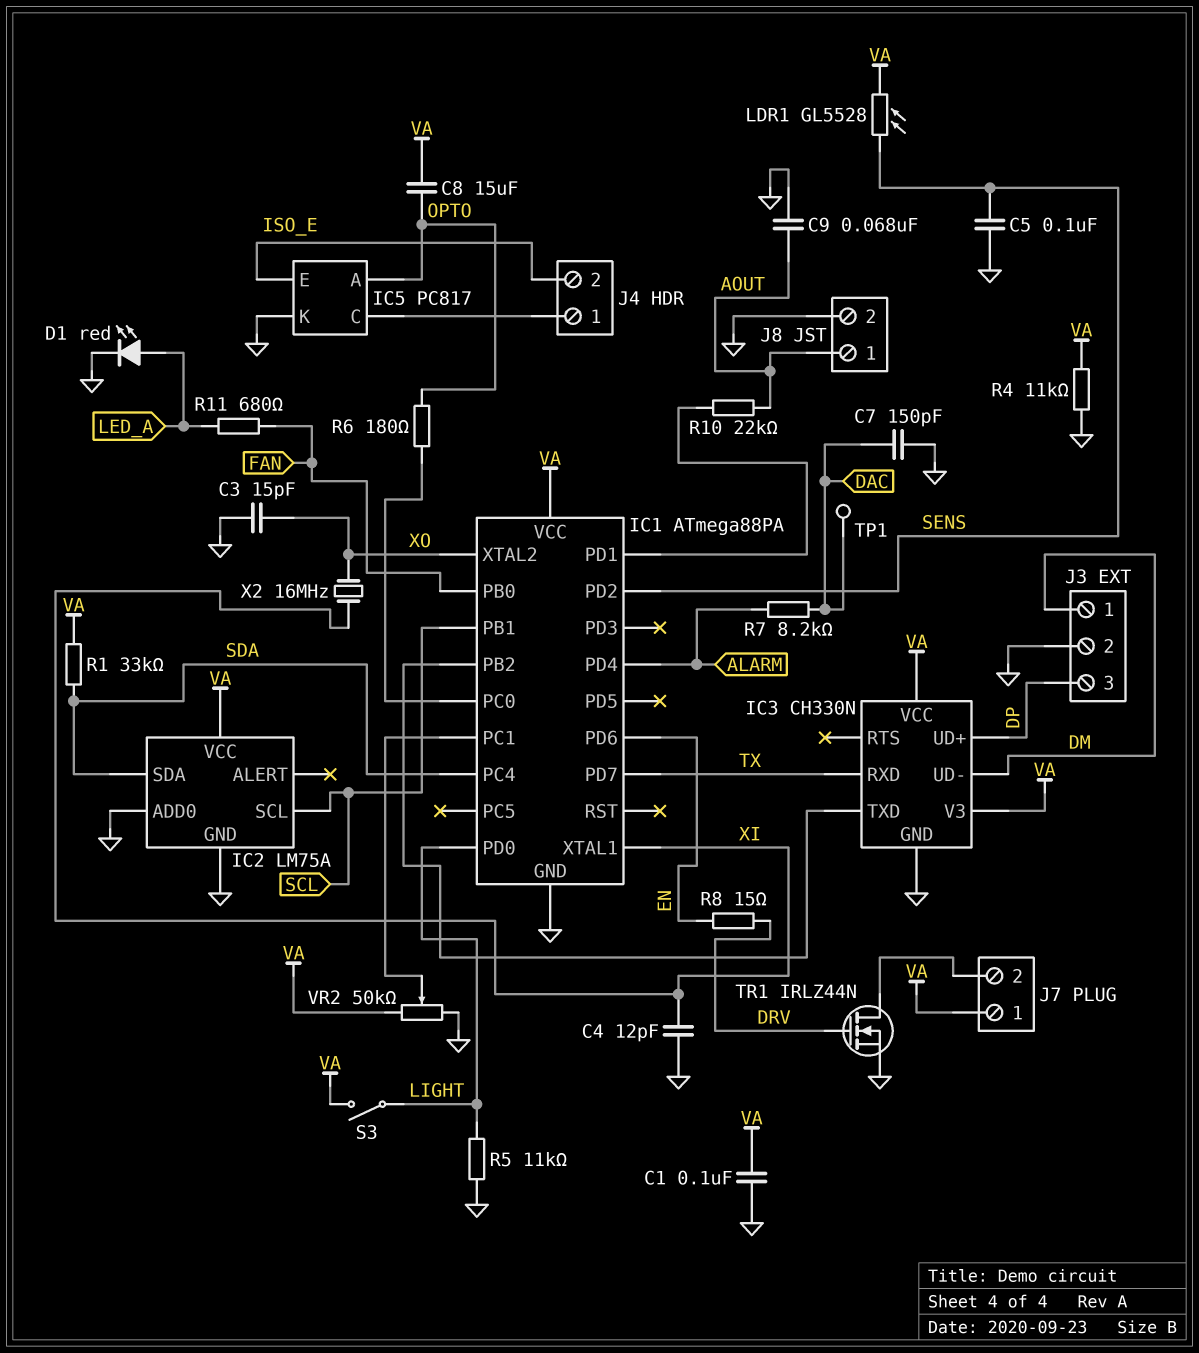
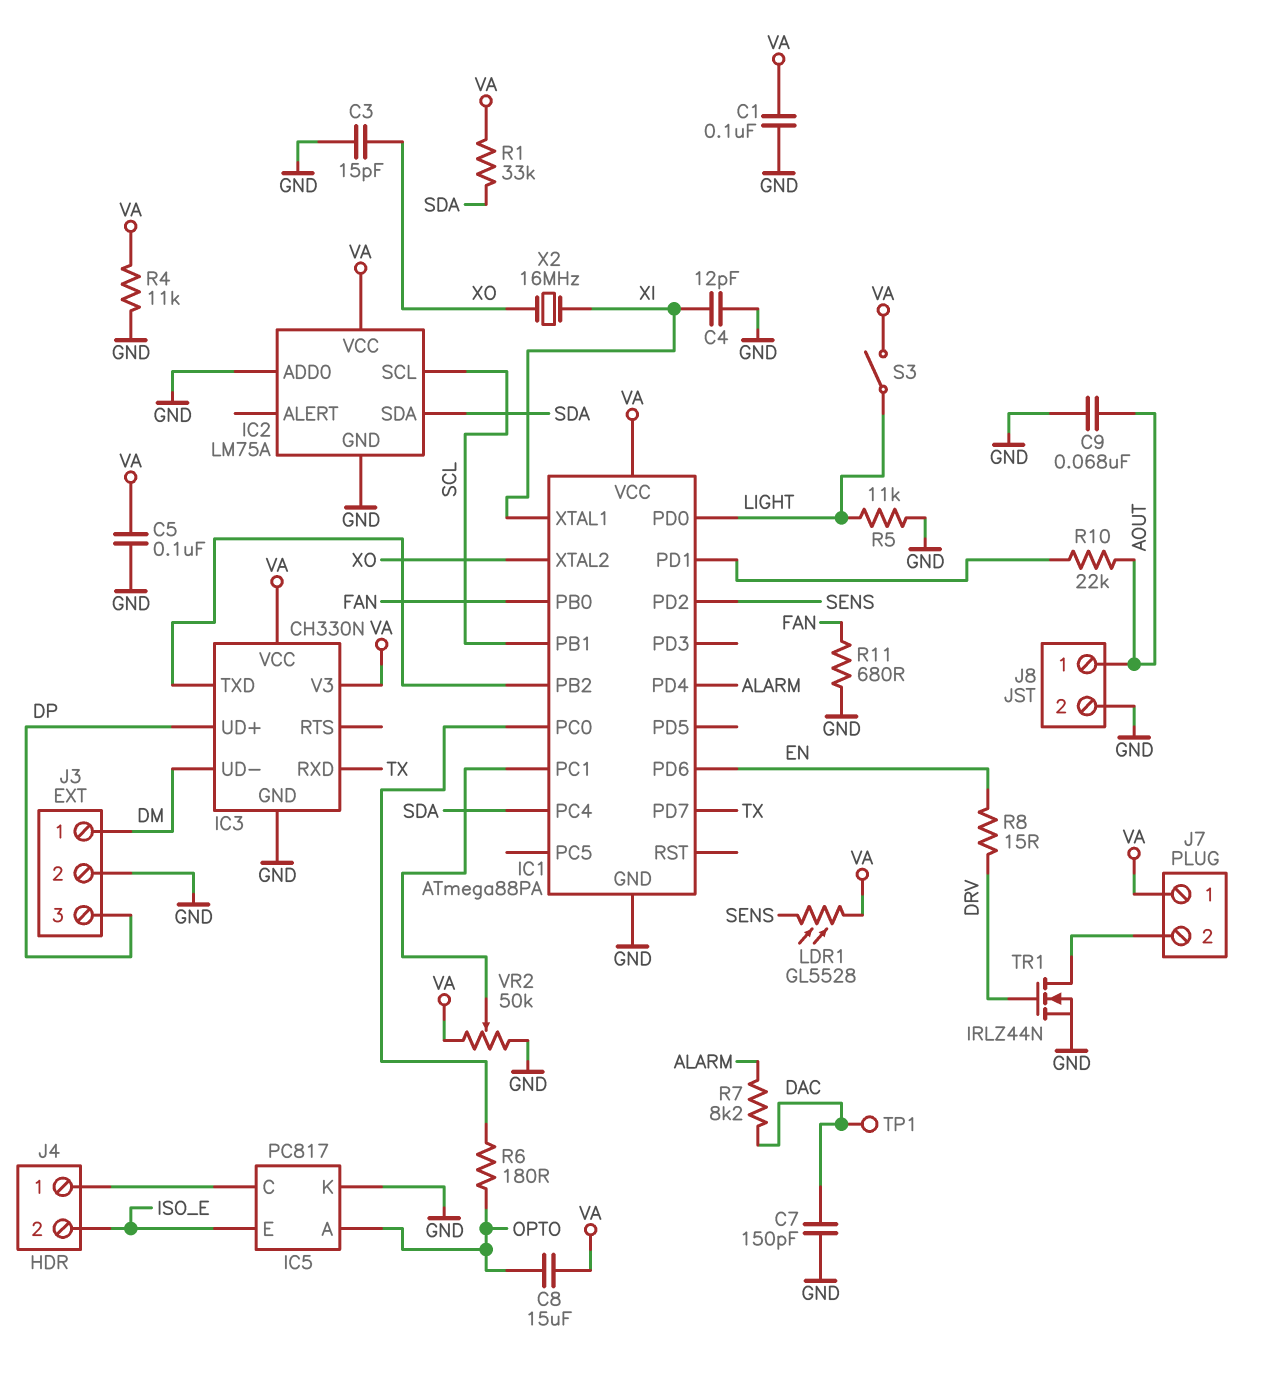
C5: 100nF (GND, SENS) -> 100nF (GND, VA)
D1: LED red (A LED_A, K GND) -> none
R11: 680 (FAN, LED_A) -> 680 (FAN, GND)

